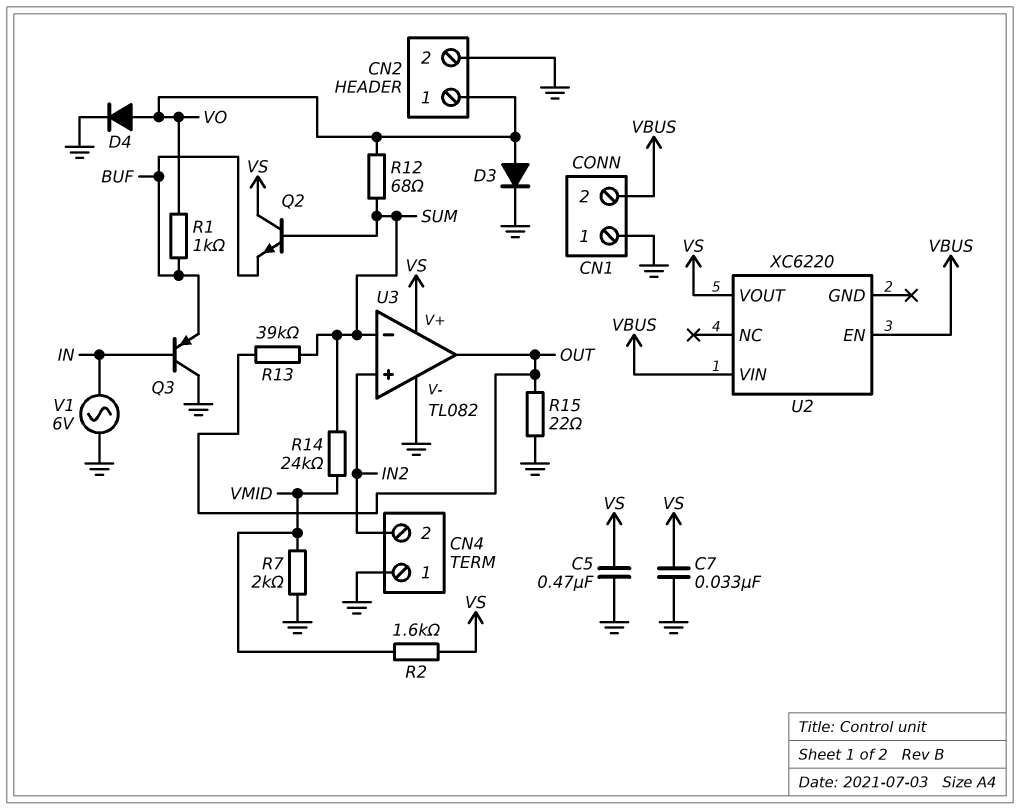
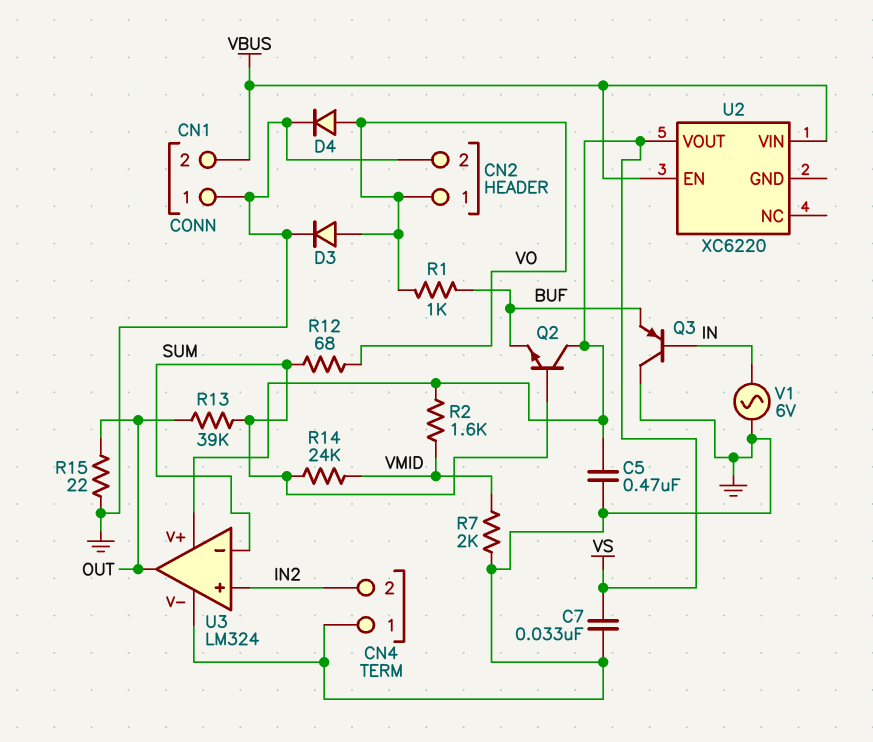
U3: TL082 -> LM324

